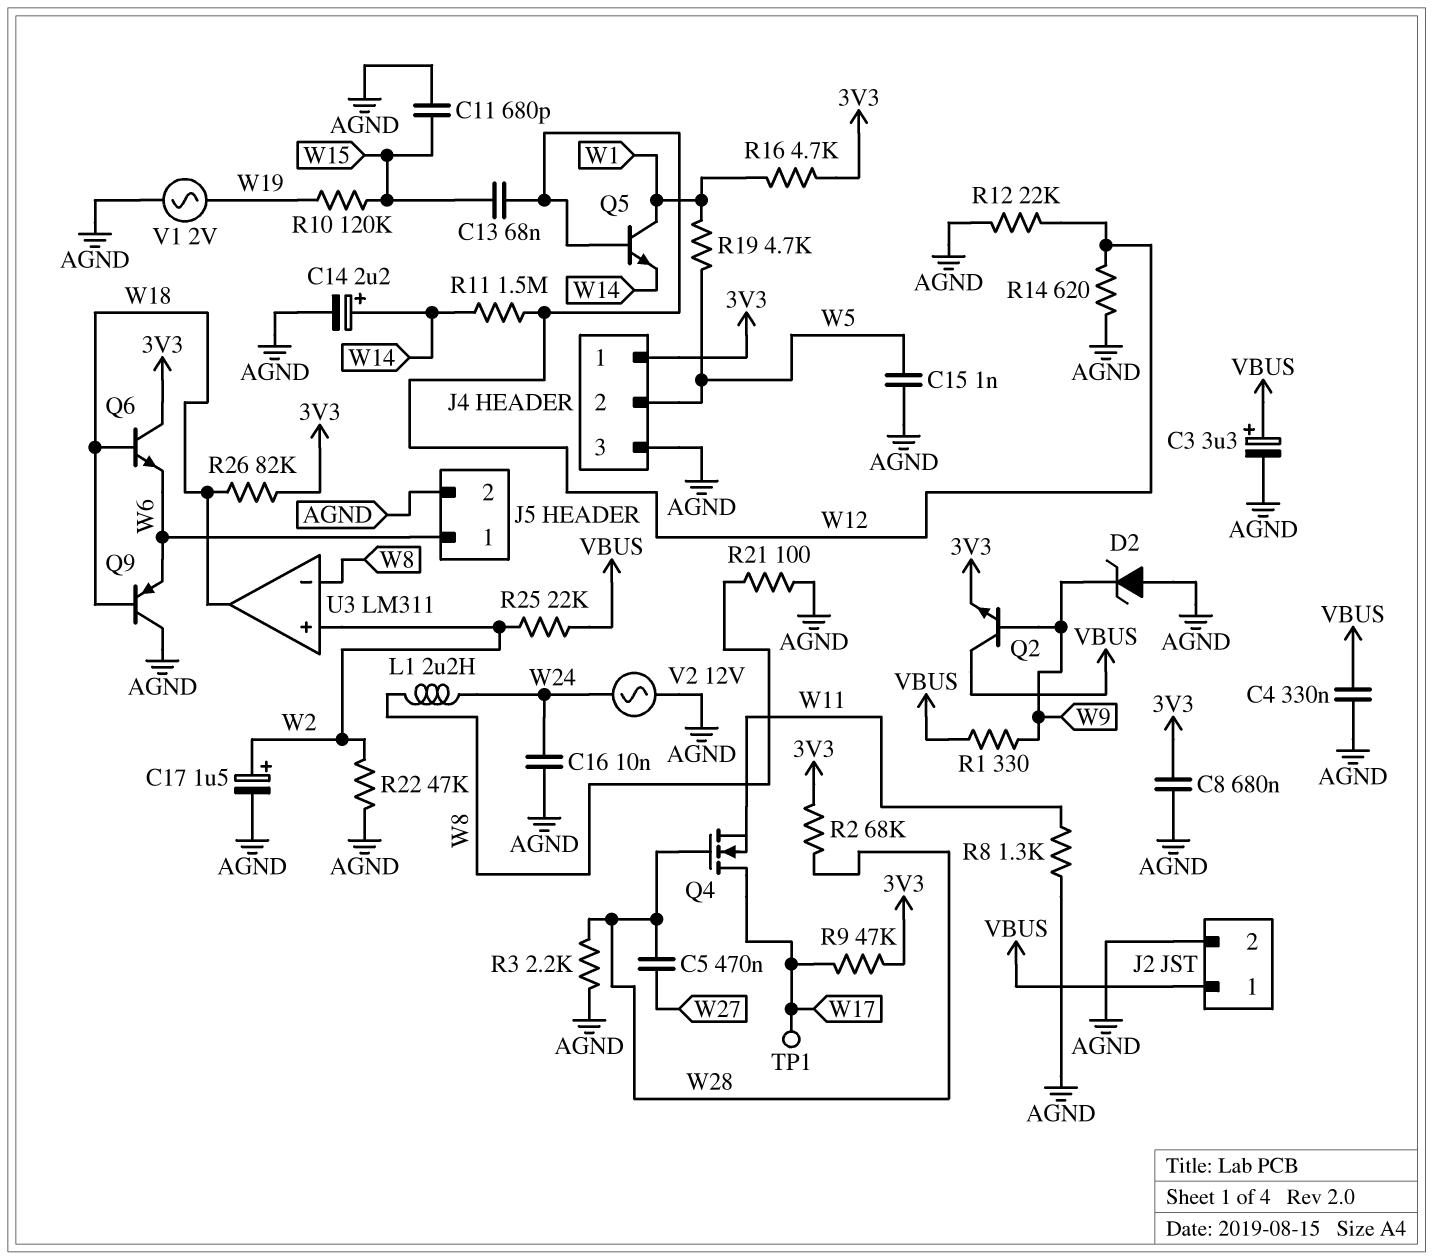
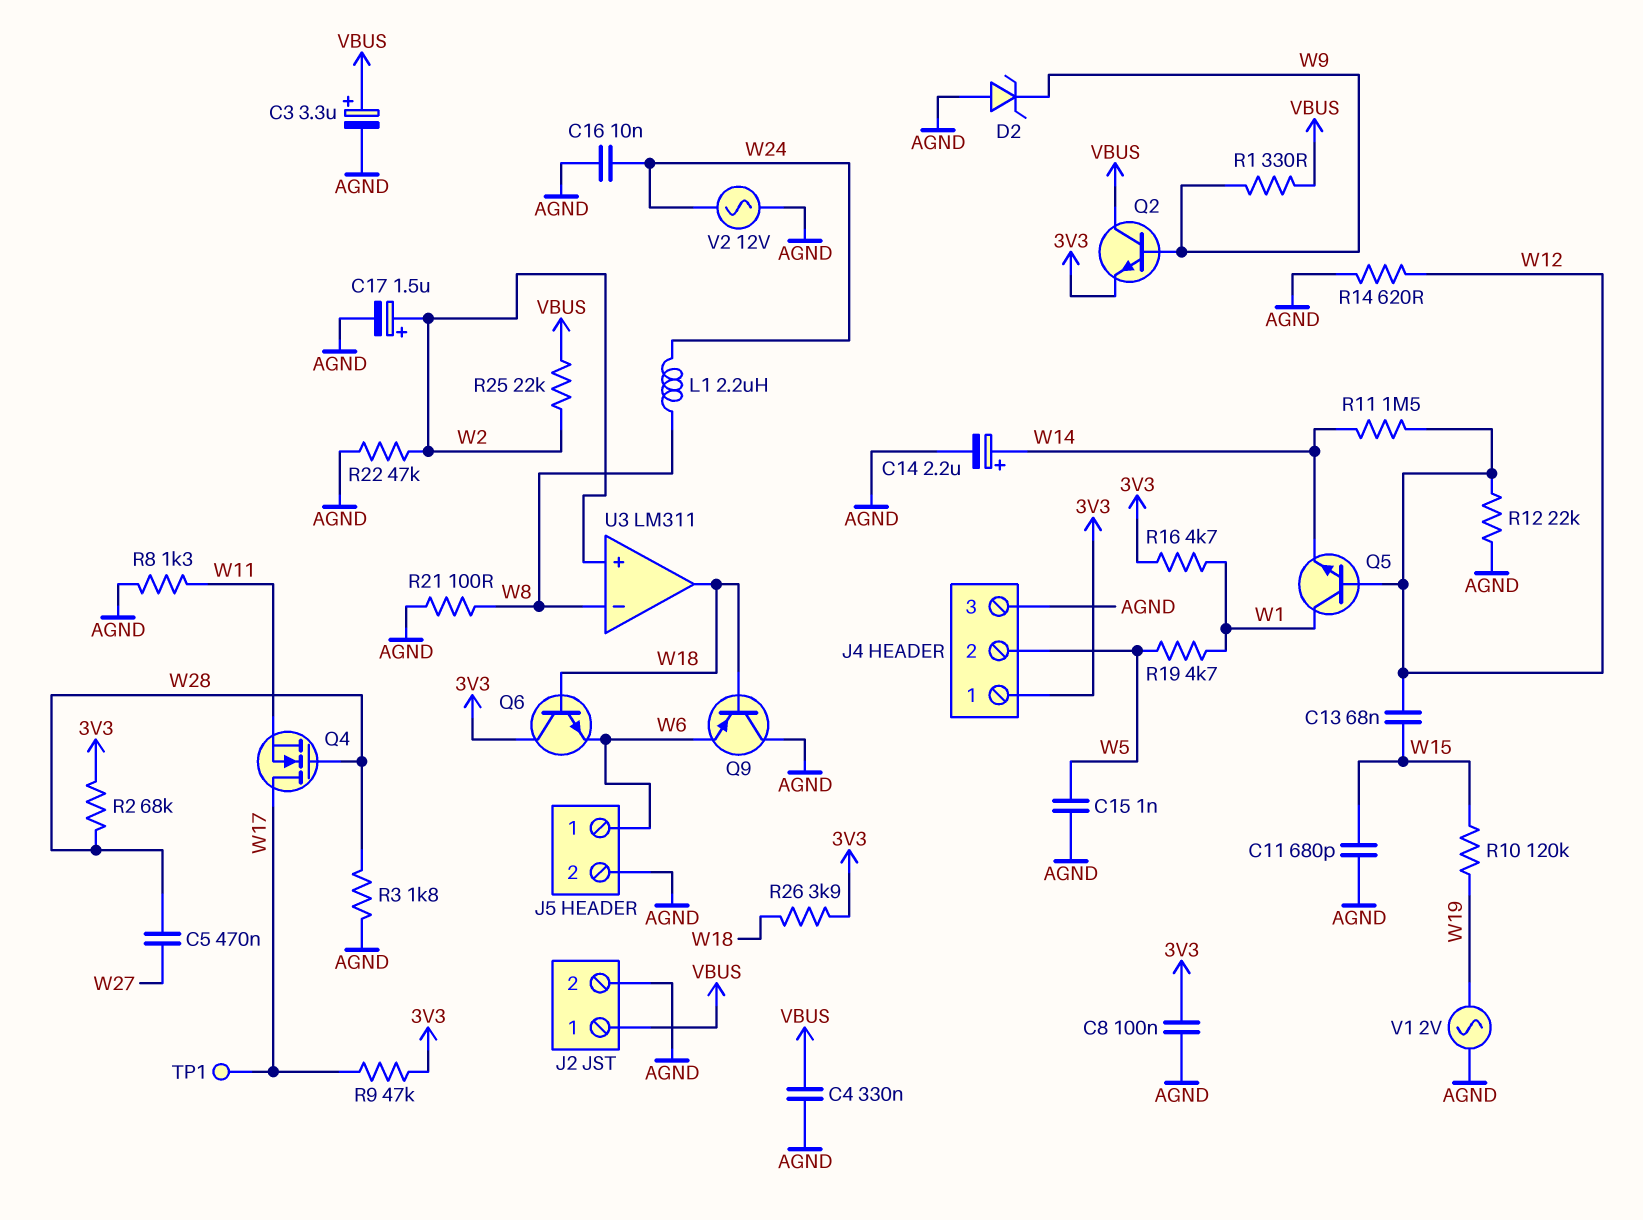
C8: 680nF (3V3, AGND) -> 100nF (3V3, AGND)
R3: 2.2k (AGND, W28) -> 1.8k (AGND, W28)
R26: 82k (3V3, W18) -> 3.9k (3V3, W18)

